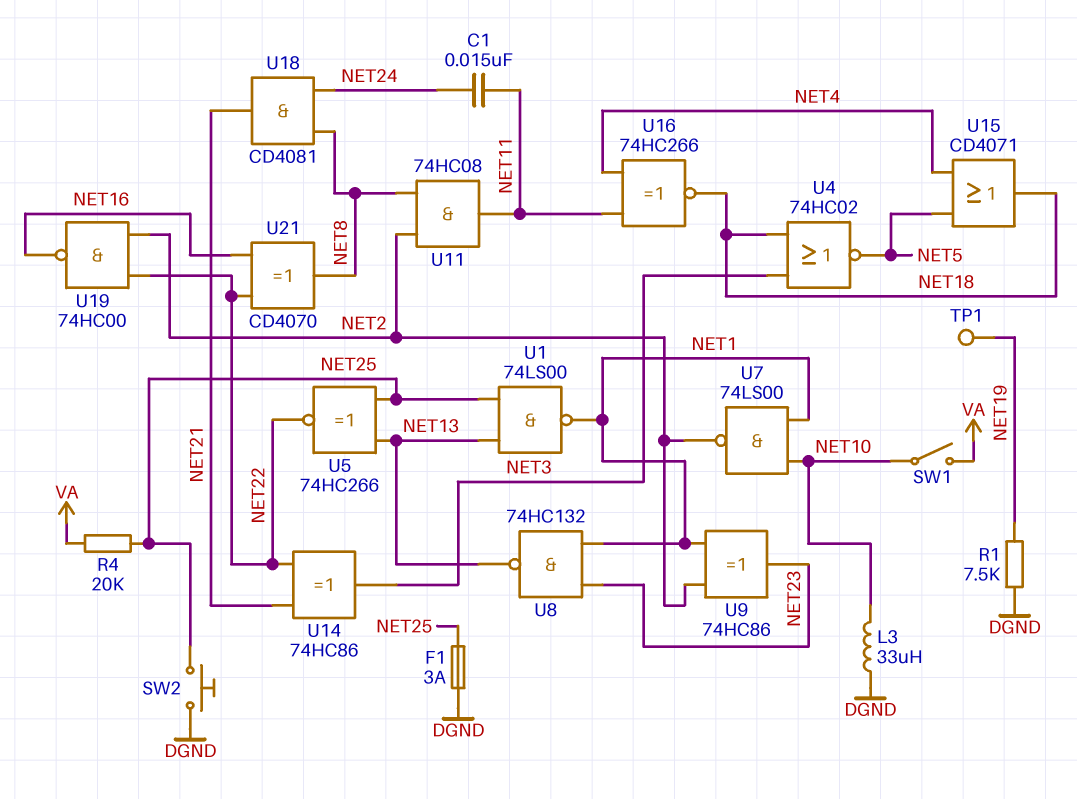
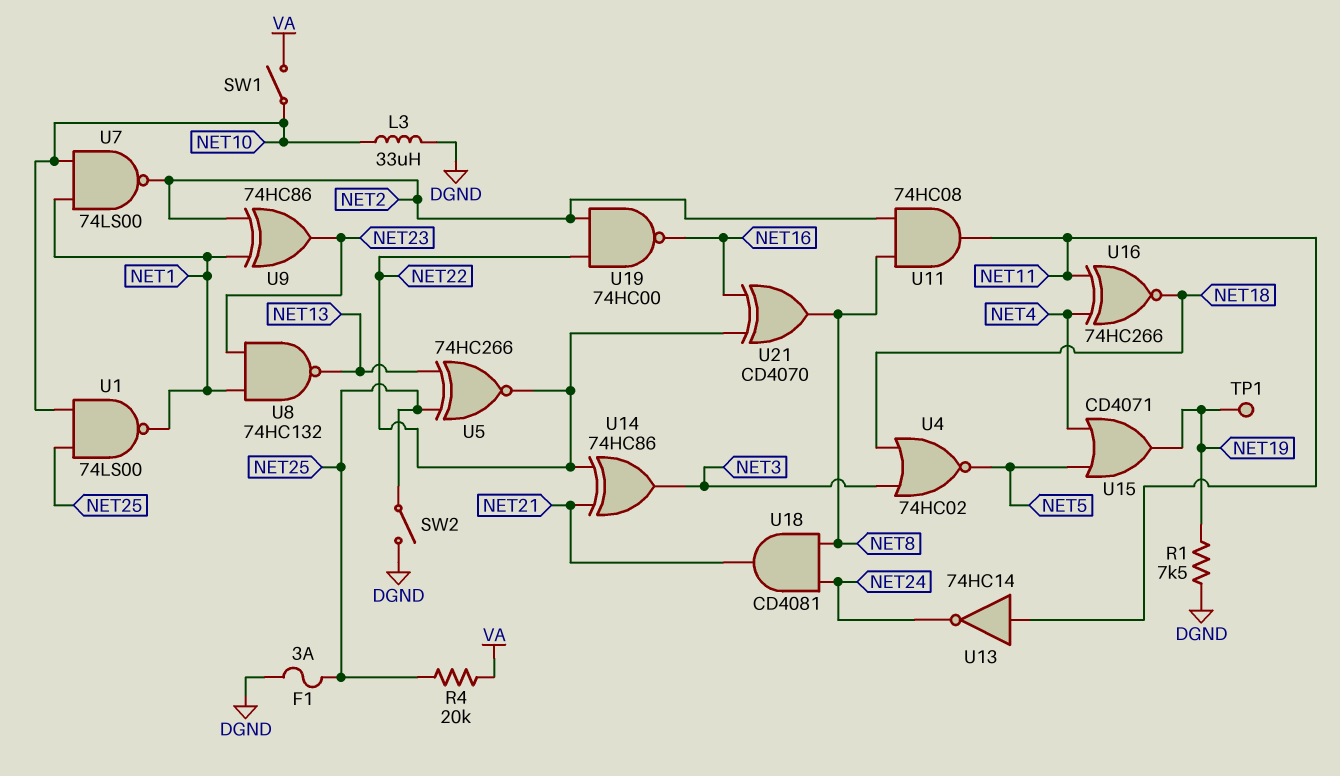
C1: 15nF (NET11, NET24) -> none
SW2: button (DGND, NET25) -> switch (DGND, NET25)
U1: NAND 74LS00 (in NET13, in NET25, out NET1) -> NAND 74LS00 (in NET10, in NET25, out NET1)
U13: none -> NOT 74HC14 (in NET11, out NET24)
U15: OR CD4071 (in NET4, in NET5, out NET18) -> OR CD4071 (in NET4, in NET5, out NET19)

